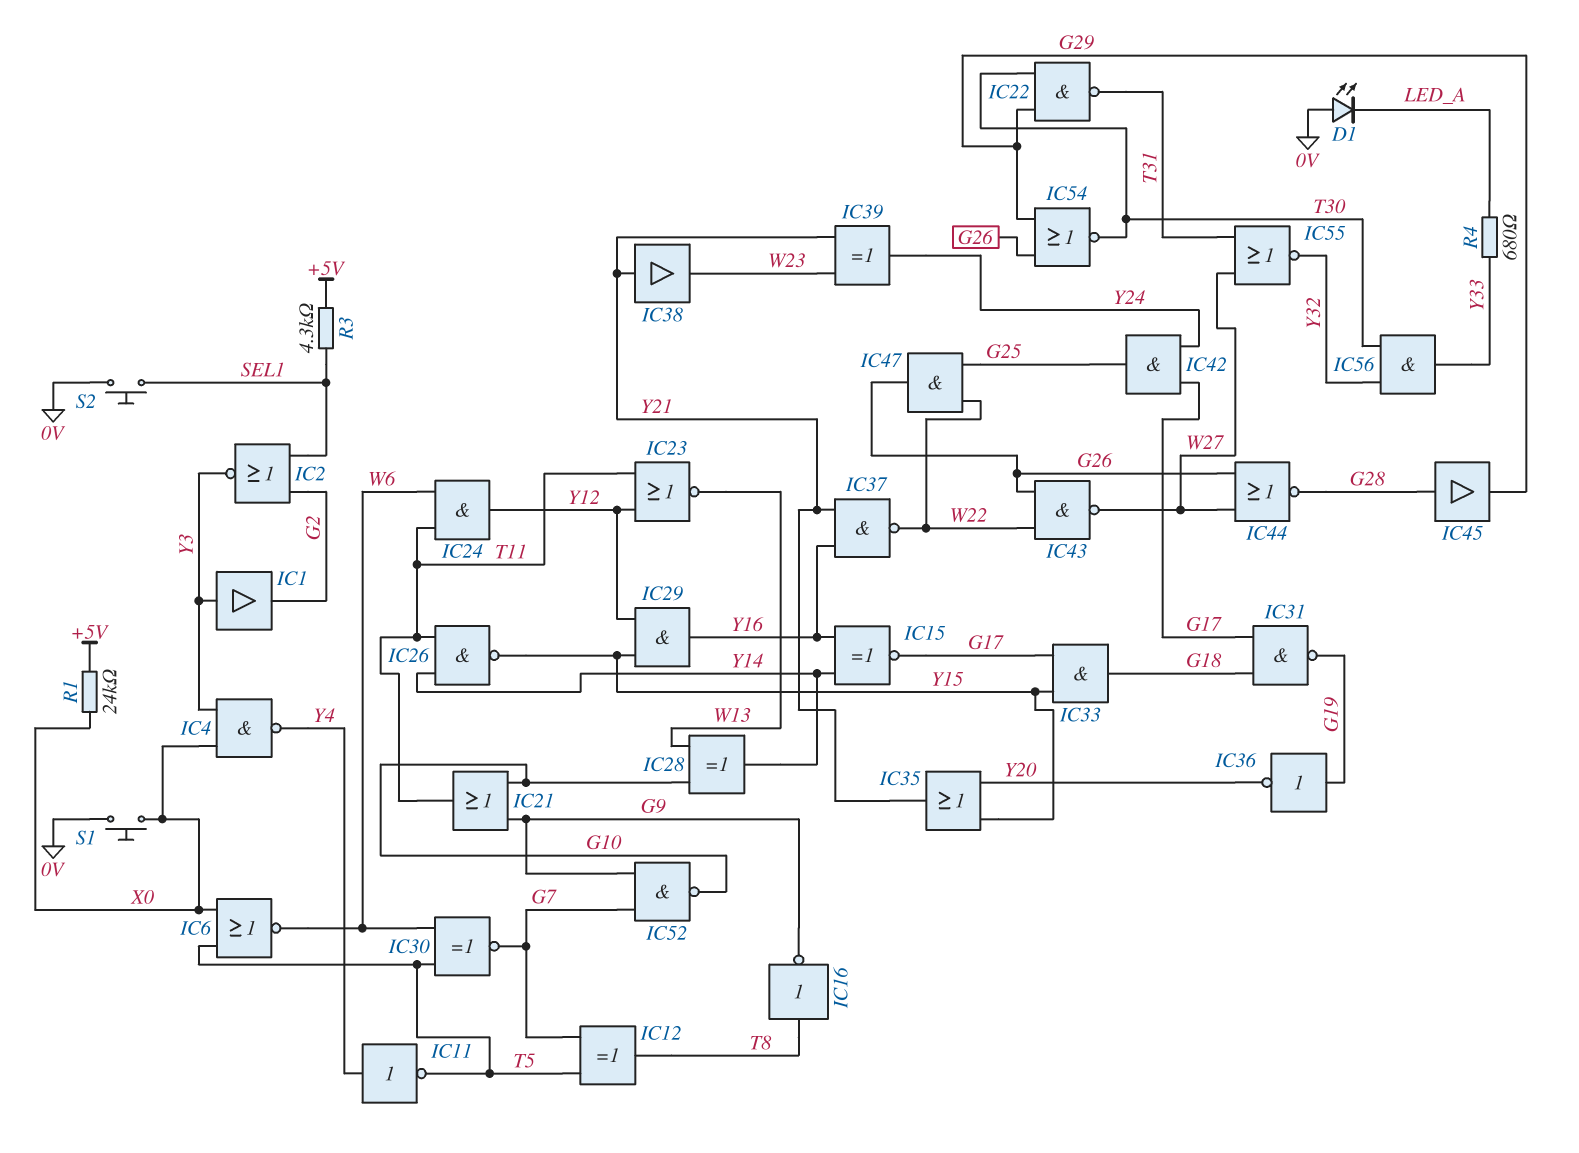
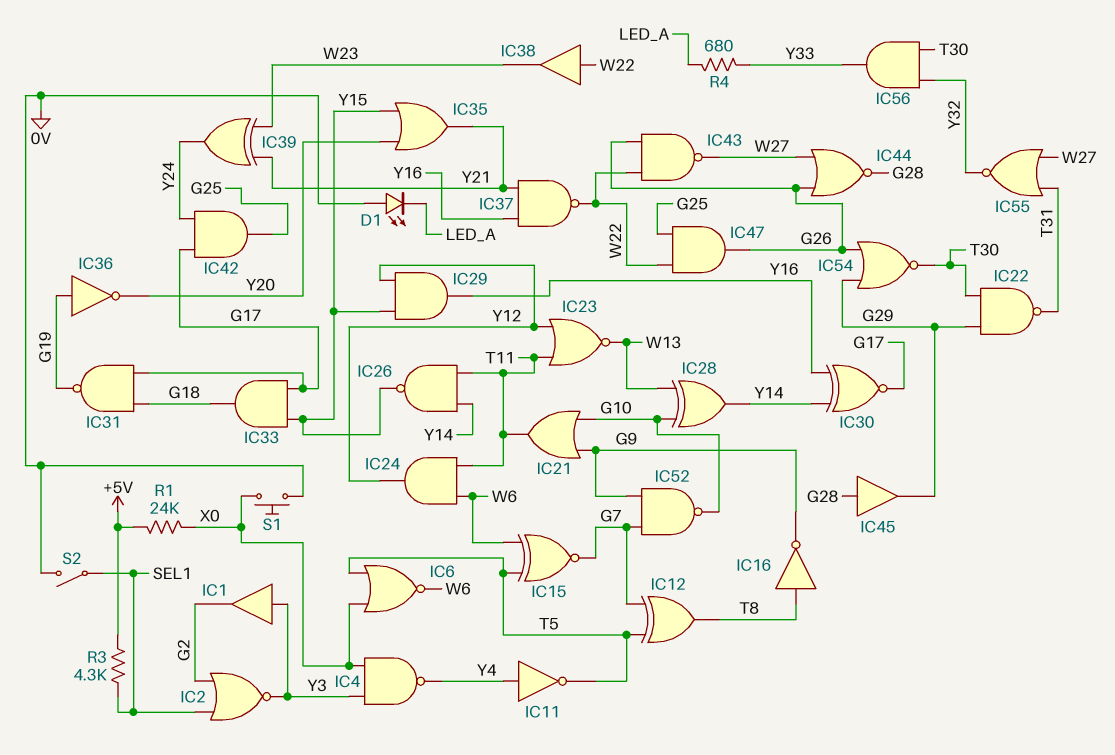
IC15: XNOR (in Y14, in Y16, out G17) -> XNOR (in T5, in W6, out G7)
IC30: XNOR (in T5, in W6, out G7) -> XNOR (in Y14, in Y16, out G17)
IC38: buffer (in Y21, out W23) -> buffer (in W22, out W23)
S2: button (0V, SEL1) -> switch (0V, SEL1)

